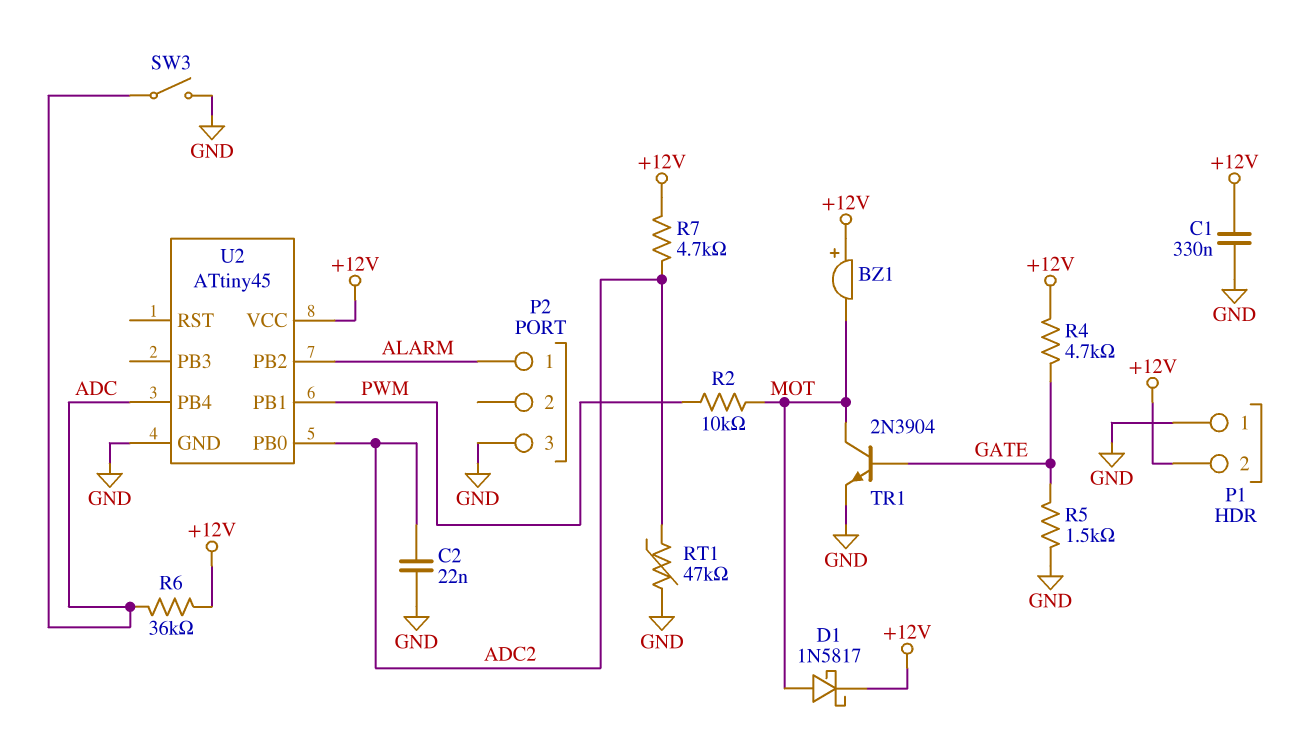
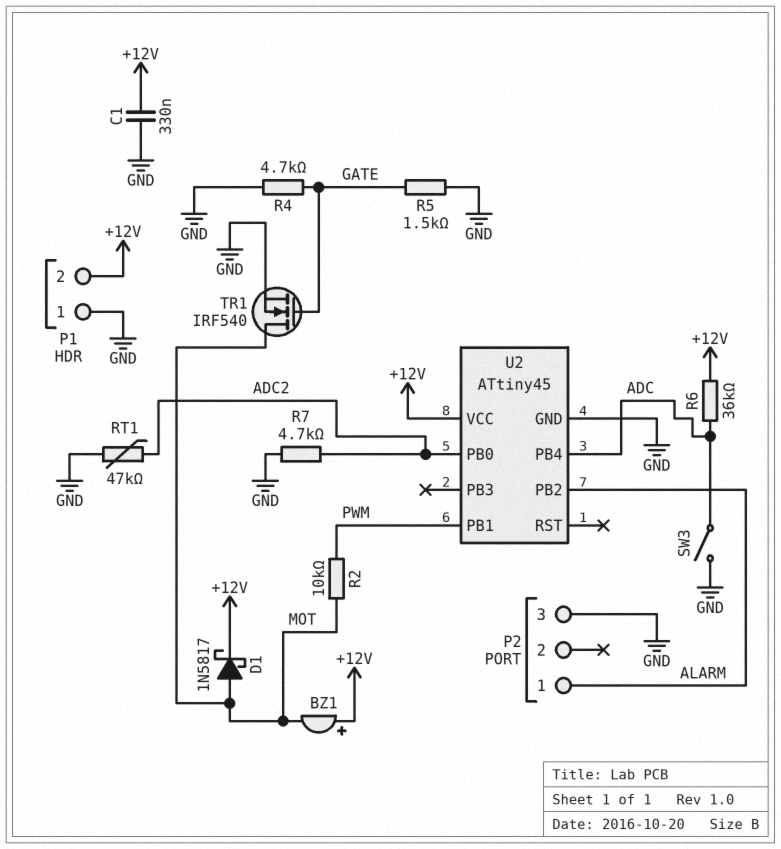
C2: 22nF (ADC2, GND) -> none
R4: 4.7k (+12V, GATE) -> 4.7k (GATE, GND)
R7: 4.7k (+12V, ADC2) -> 4.7k (ADC2, GND)
TR1: NPN 2N3904 (B GATE, C MOT, E GND) -> NMOS IRF540 (G GATE, D MOT, S GND)

